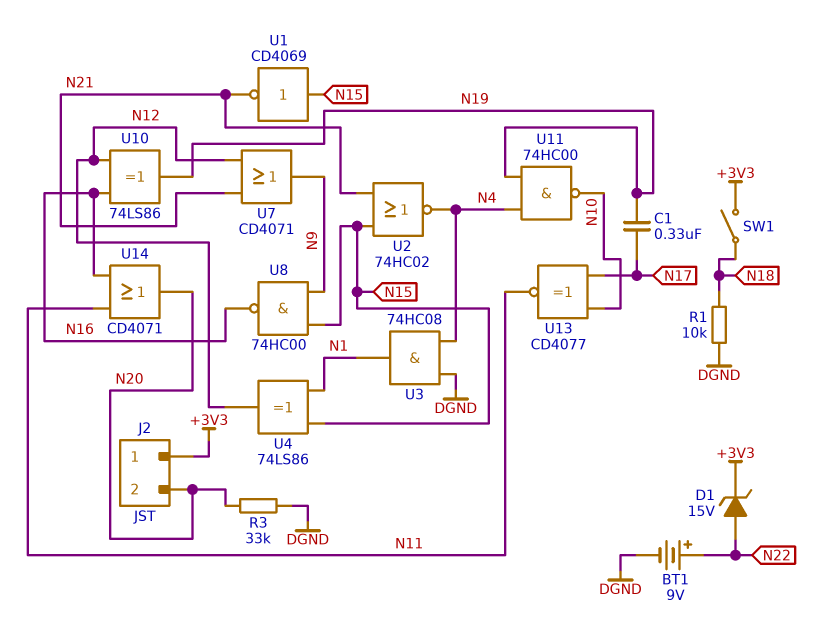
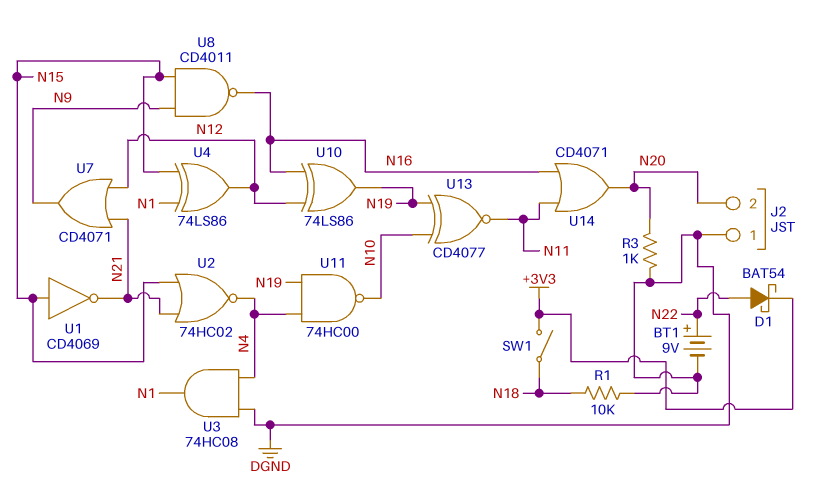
C1: 330nF (N17, N19) -> none
D1: zener 15V (A N22, K +3V3) -> schottky BAT54 (A N22, K +3V3)
J2 pin 1: +3V3 -> DGND
R3: 33k (DGND, N20) -> 1k (DGND, N20)
U8: NAND 74HC00 (in N9, in N15, out N16) -> NAND CD4011 (in N9, in N15, out N16)
U13: XNOR CD4077 (in N10, in N17, out N11) -> XNOR CD4077 (in N10, in N19, out N11)

